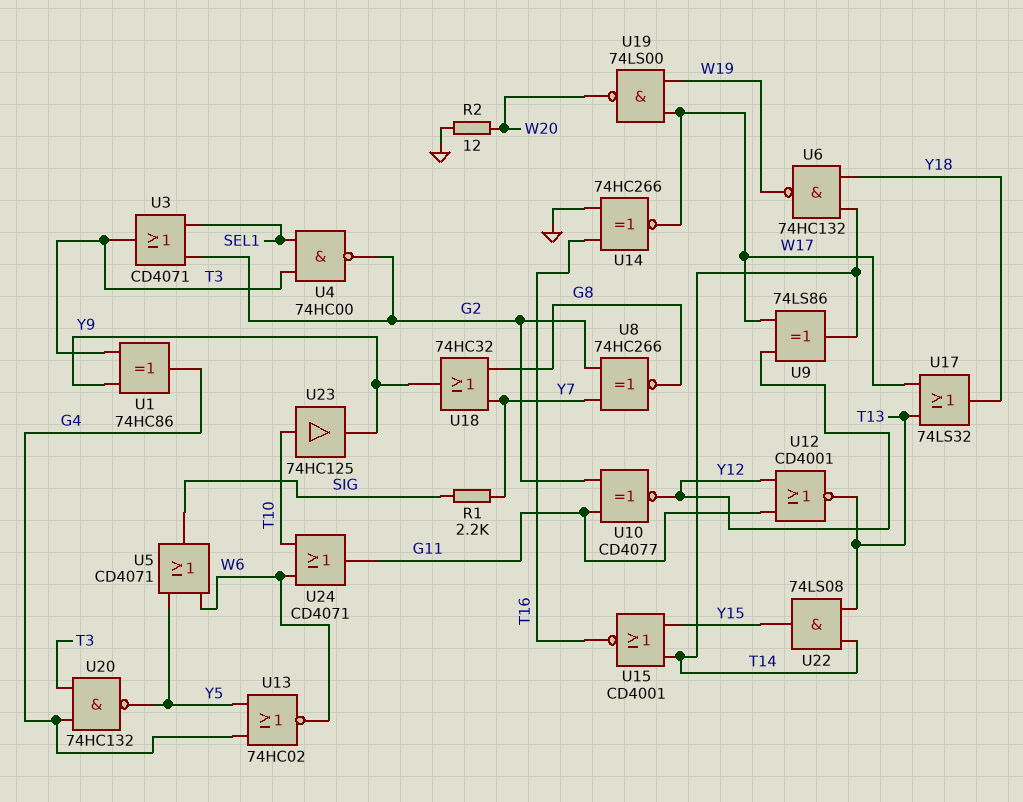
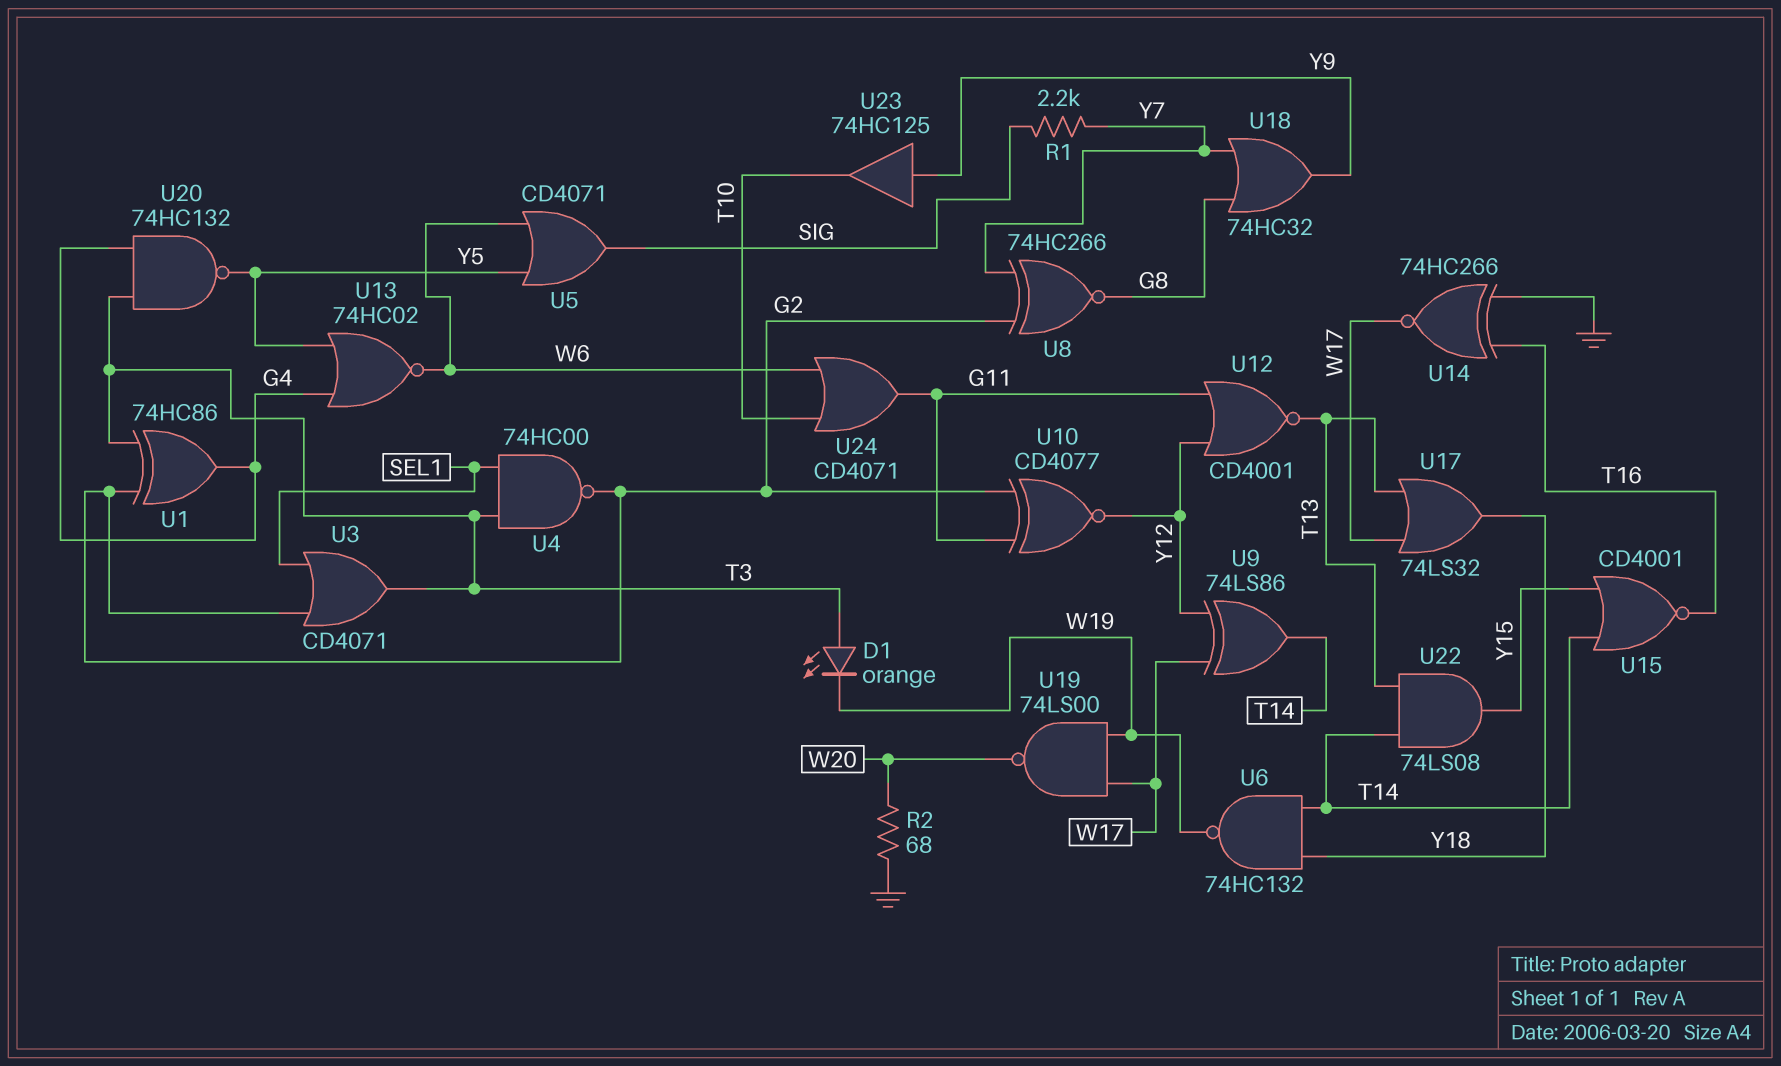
D1: none -> LED orange (A T3, K W19)
R2: 12 (GND, W20) -> 68 (GND, W20)
U1: XOR 74HC86 (in T3, in Y9, out G4) -> XOR 74HC86 (in G2, in T3, out G4)
U23: buffer 74HC125 (in T10, out Y9) -> buffer 74HC125 (in Y9, out T10)

